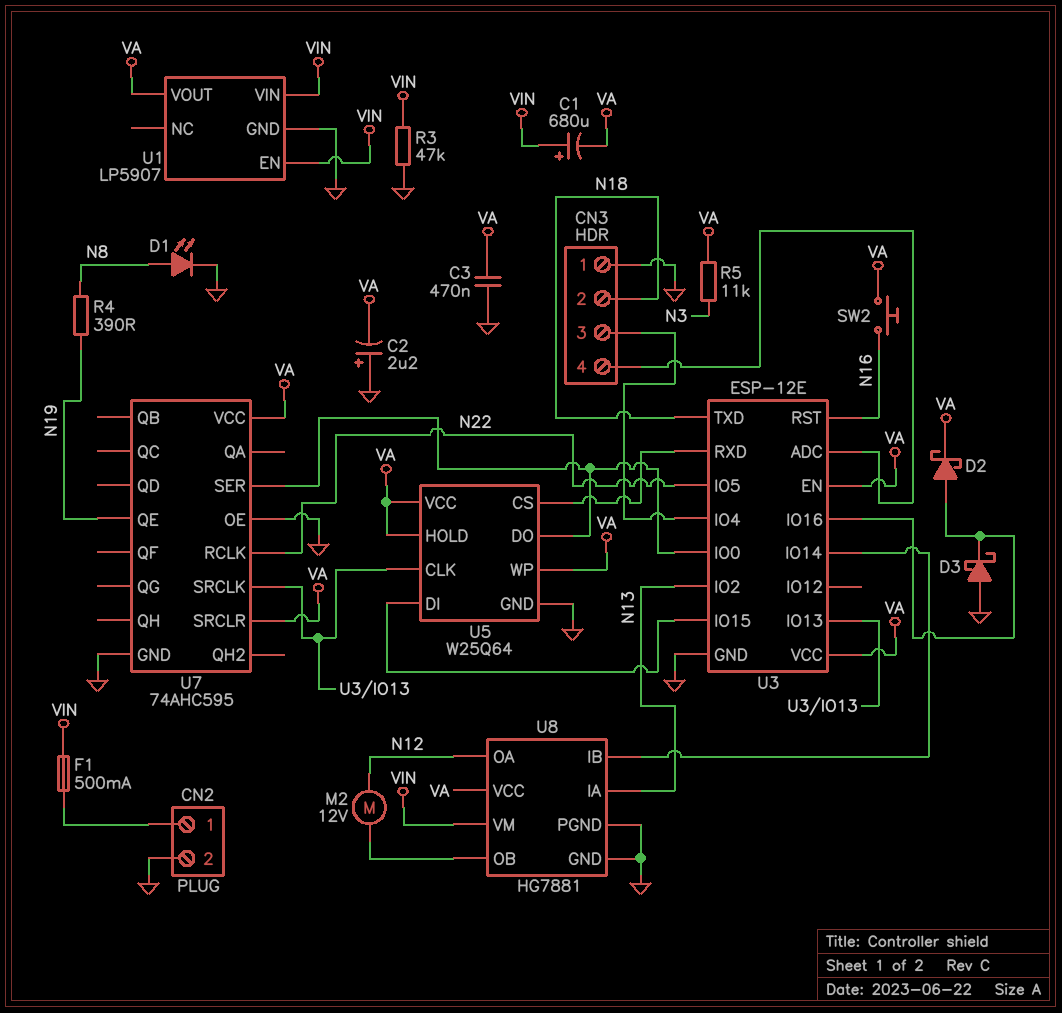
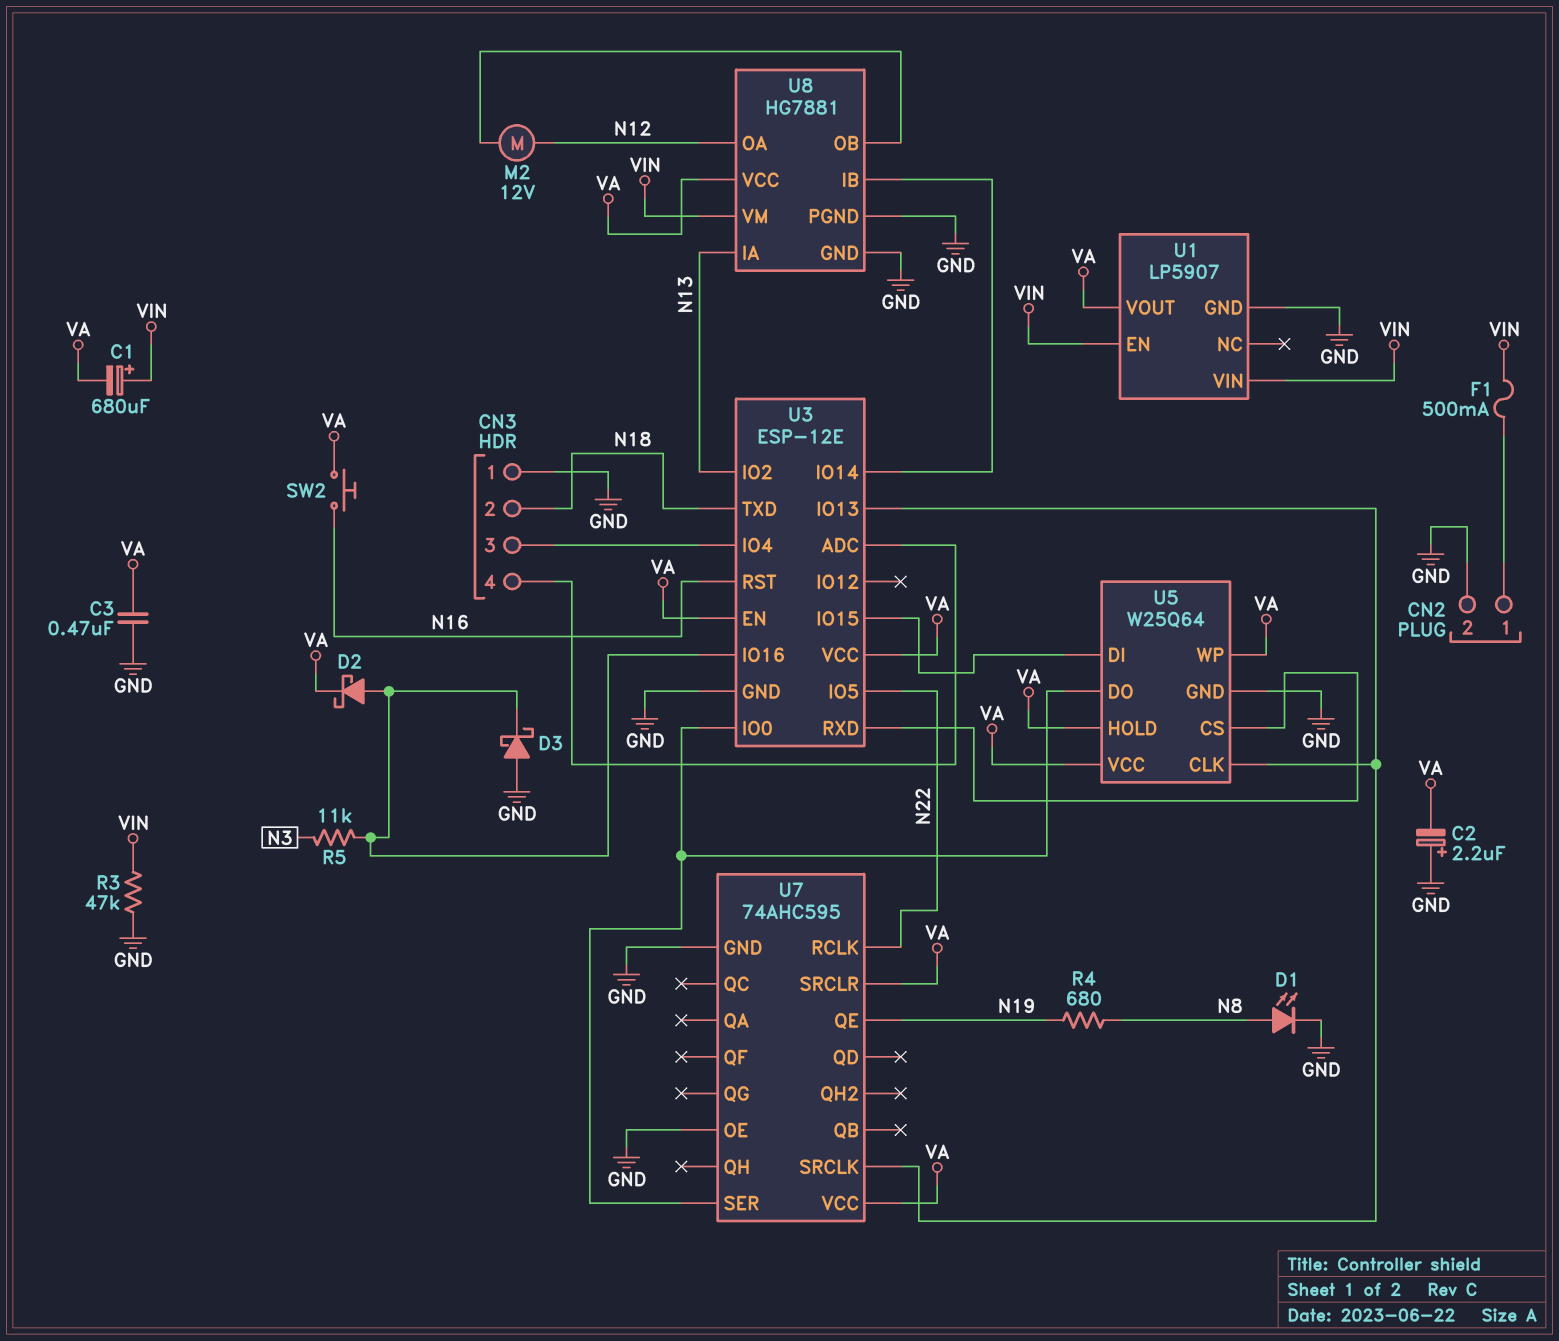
R4: 390 (N8, N19) -> 680 (N8, N19)
R5: 11k (N3, VA) -> 11k (N3, U3/IO16)

